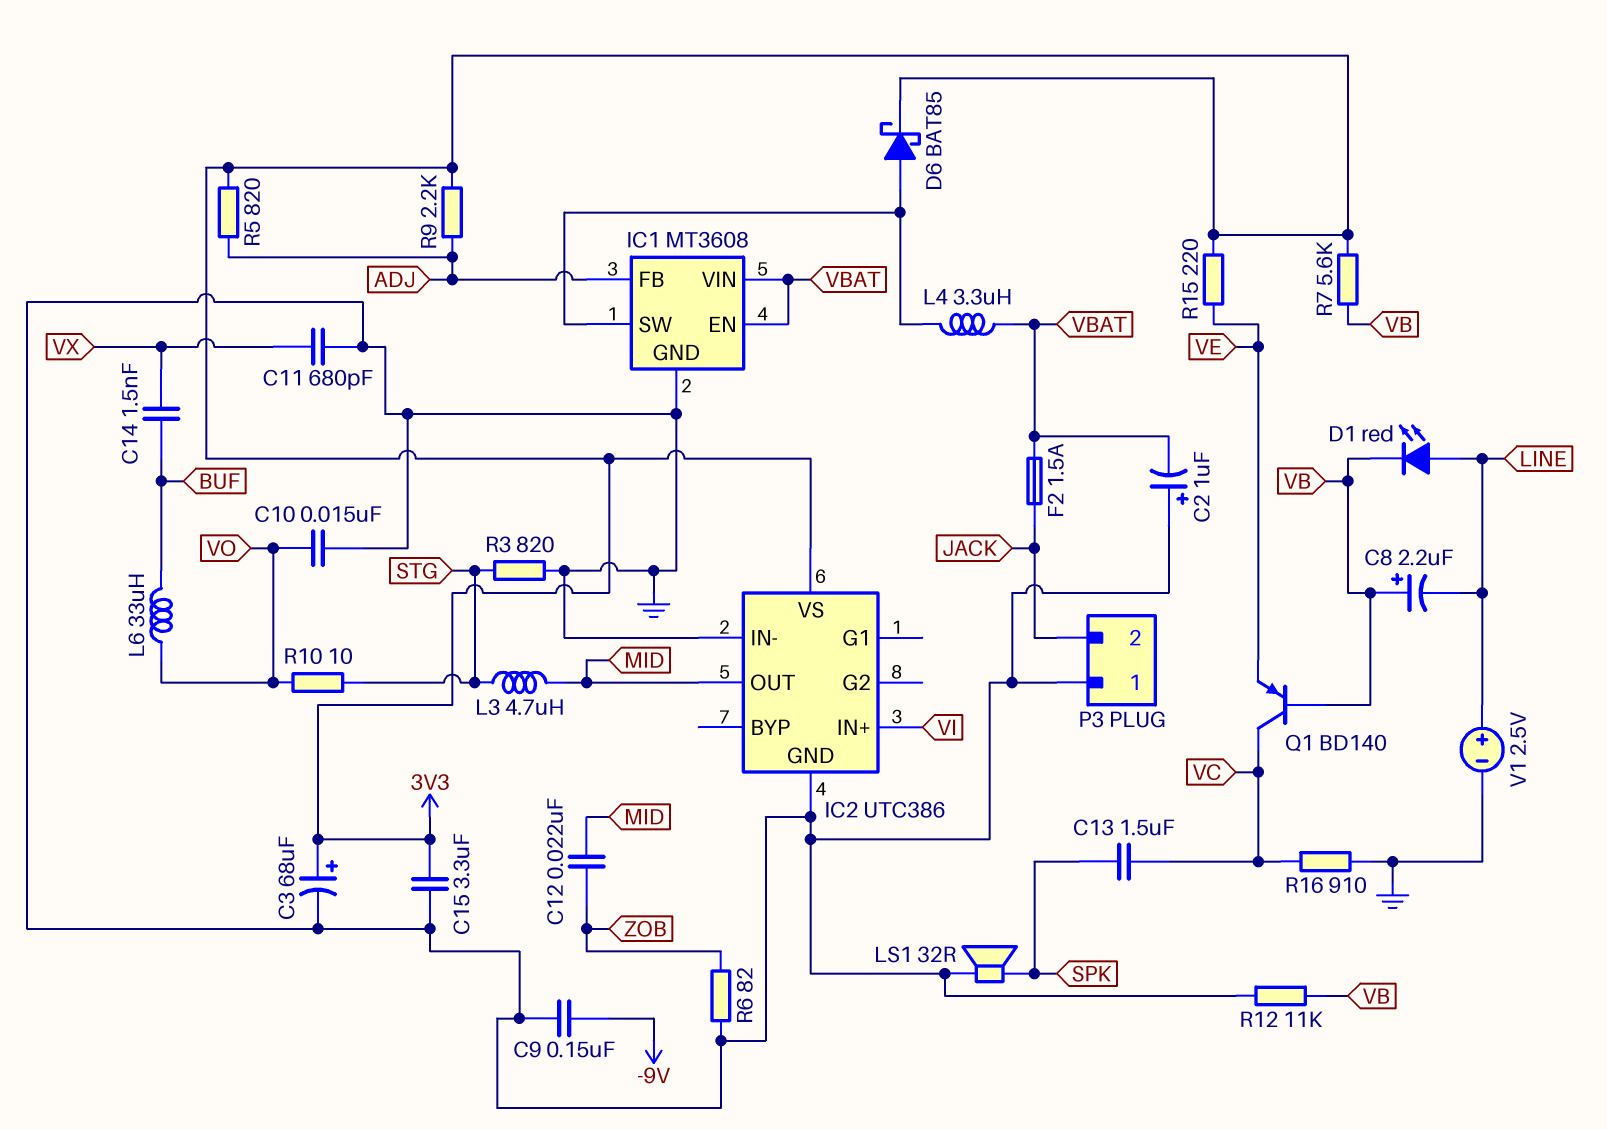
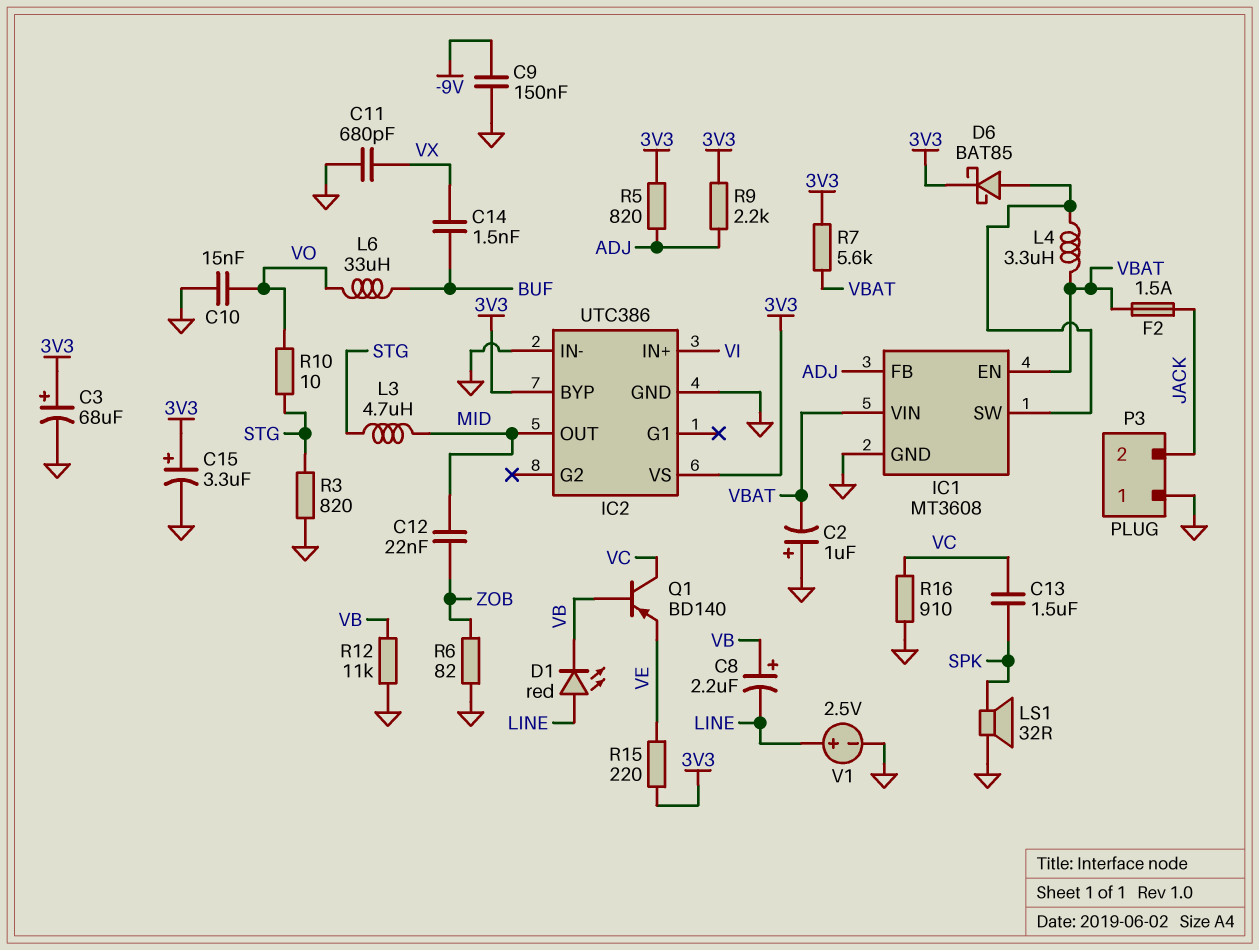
C15: 3.3uF (3V3, GND) -> 3.3uF (plus 3V3, minus GND)
IC2 pin BYP: none -> 3V3
R7: 5.6k (3V3, VB) -> 5.6k (3V3, VBAT)

